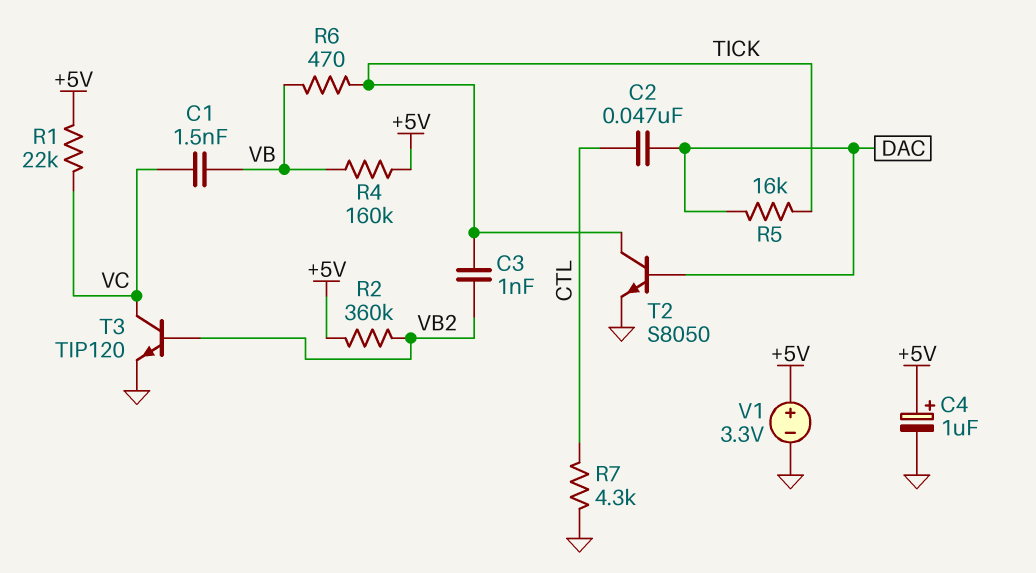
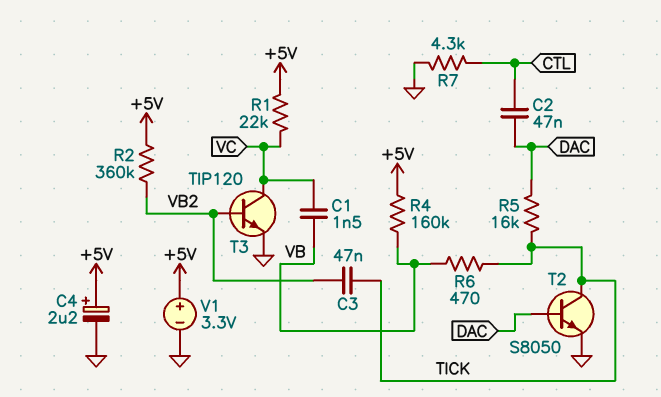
C3: 1nF (TICK, VB2) -> 47nF (TICK, VB2)
C4: 1uF (plus +5V, minus GND) -> 2.2uF (plus +5V, minus GND)

